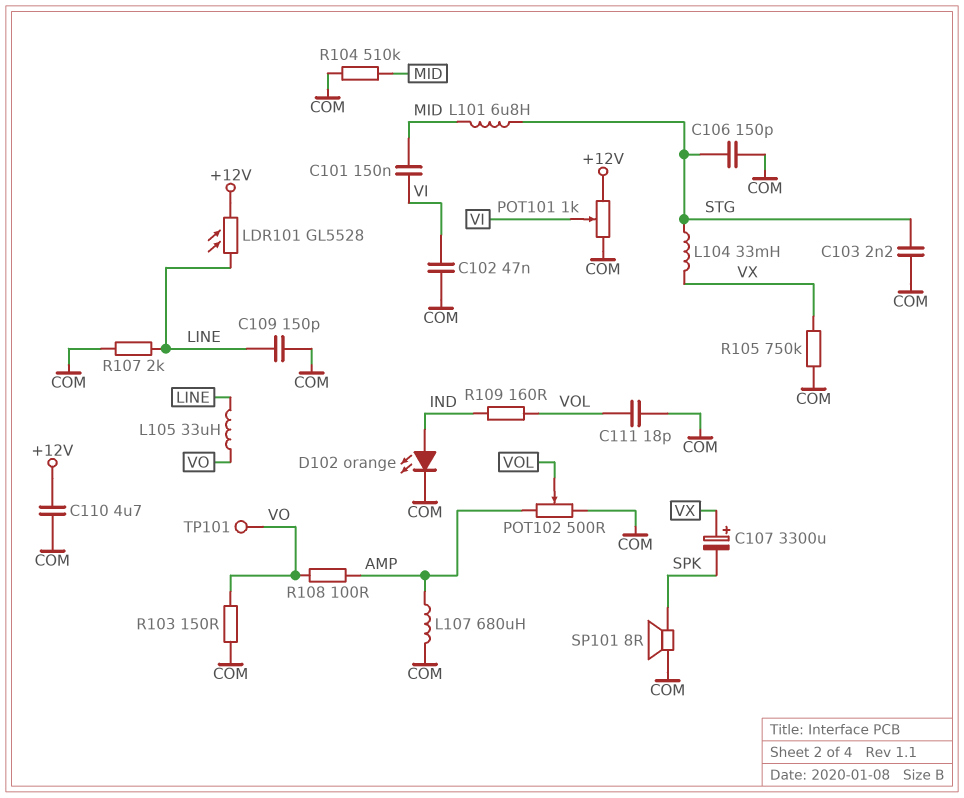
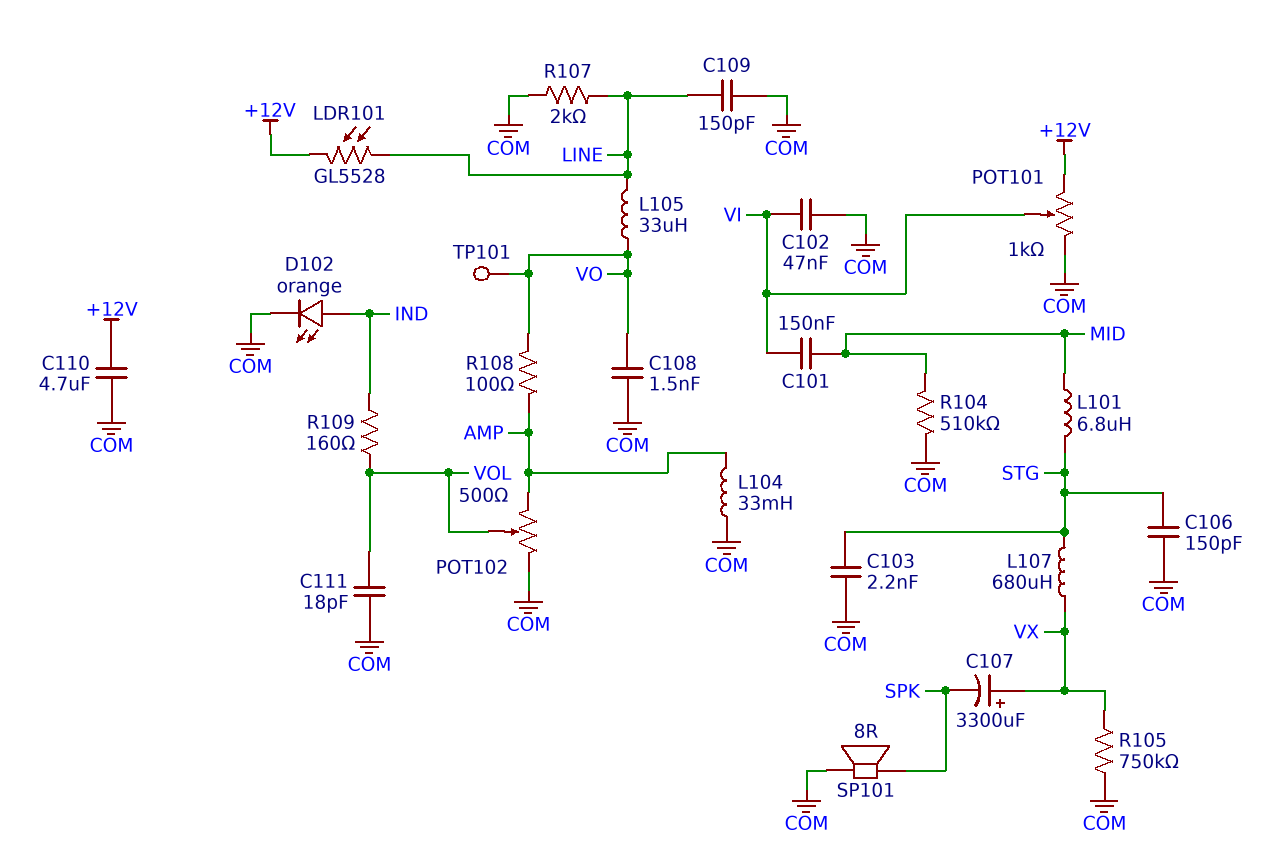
C108: none -> 1.5nF (COM, VO)
L104: 33mH (STG, VX) -> 33mH (AMP, COM)
L107: 680uH (AMP, COM) -> 680uH (STG, VX)
R103: 150 (COM, VO) -> none

